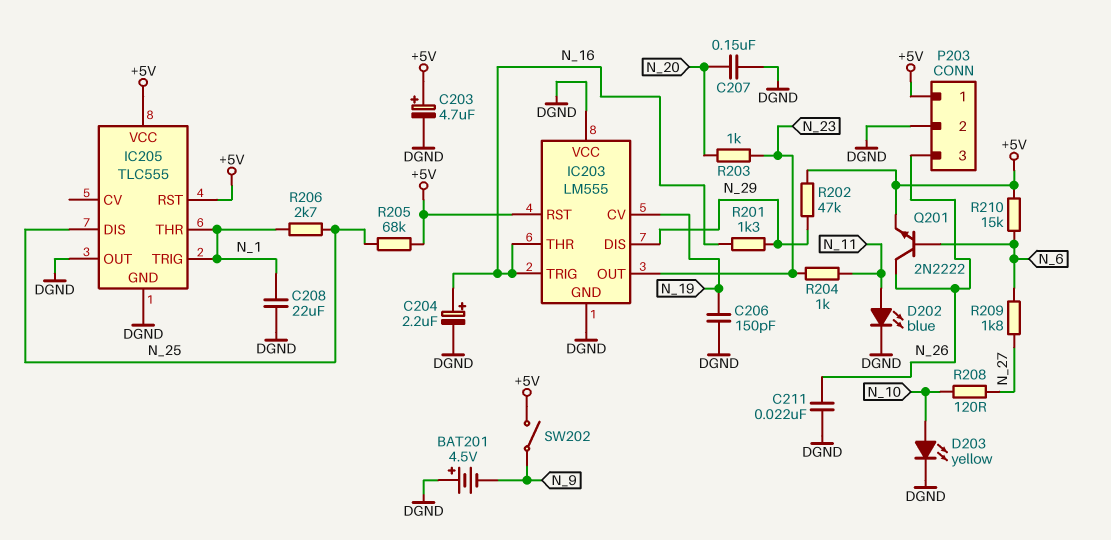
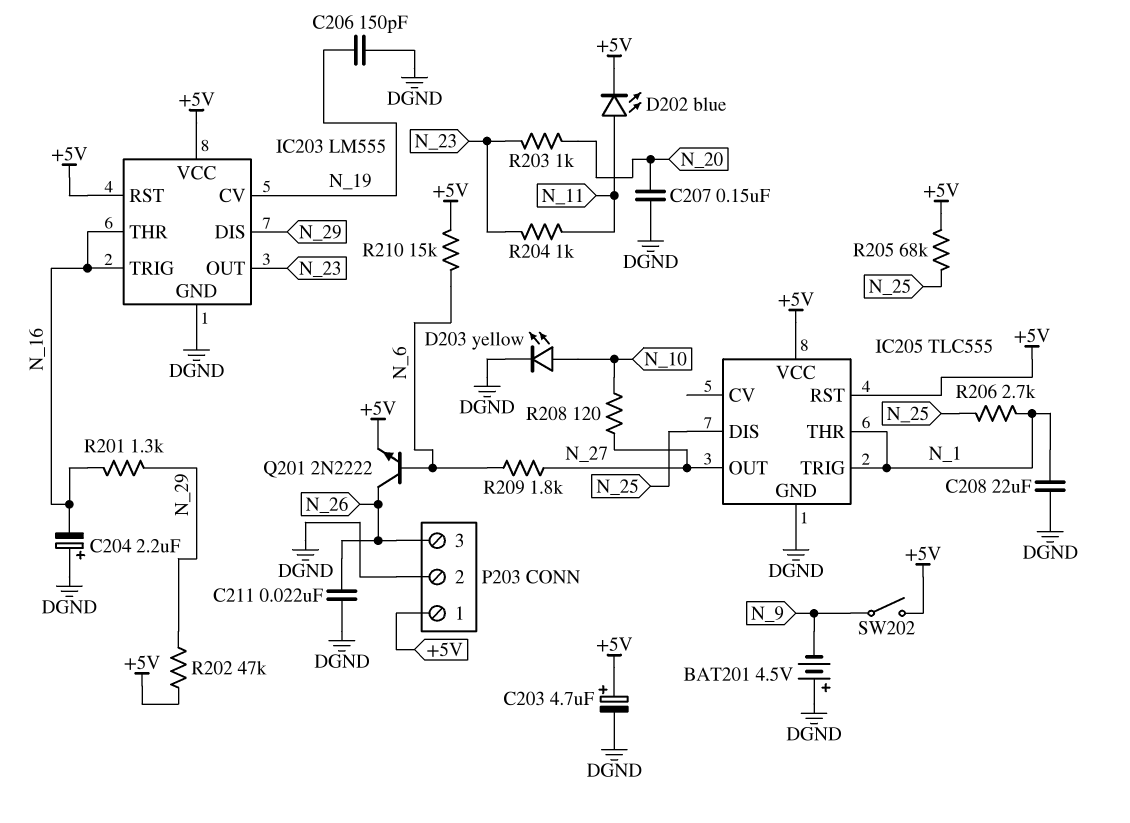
C204: 2.2uF (plus N_16, minus DGND) -> 2.2uF (plus DGND, minus N_16)
D202: LED blue (A N_11, K DGND) -> LED blue (A N_11, K +5V)
IC203 pin VCC: DGND -> +5V
IC205 pin OUT: DGND -> N_27

